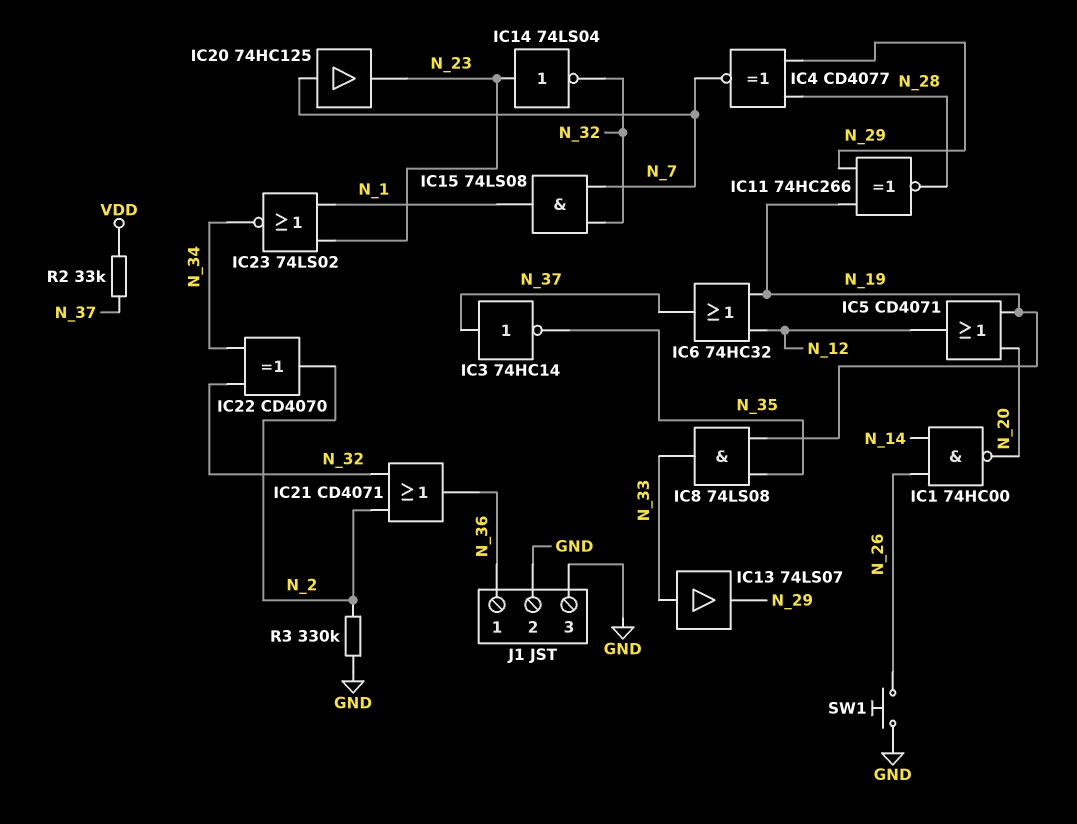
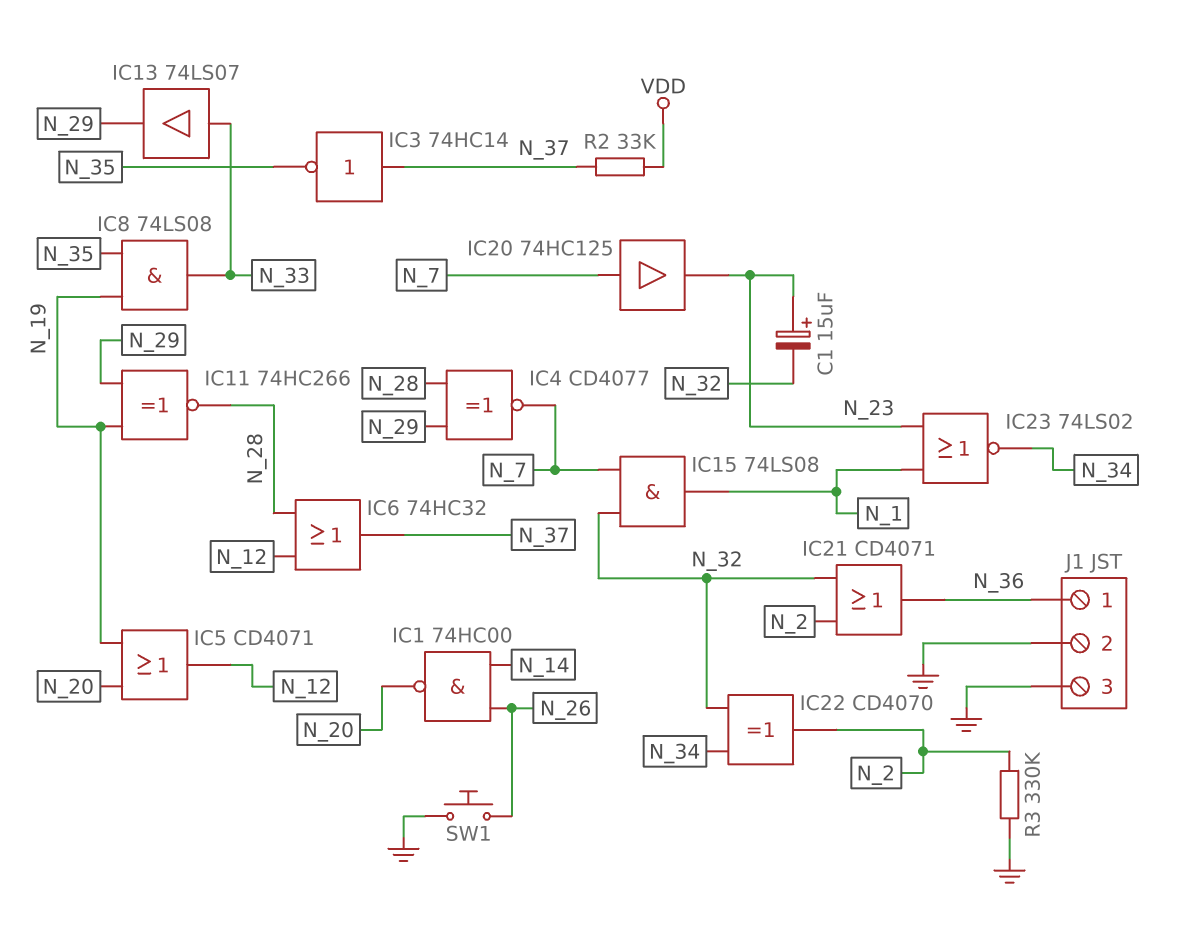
C1: none -> 15uF (plus N_23, minus N_32)
IC6: OR 74HC32 (in N_12, in N_19, out N_37) -> OR 74HC32 (in N_12, in N_28, out N_37)
IC14: NOT 74LS04 (in N_23, out N_32) -> none

